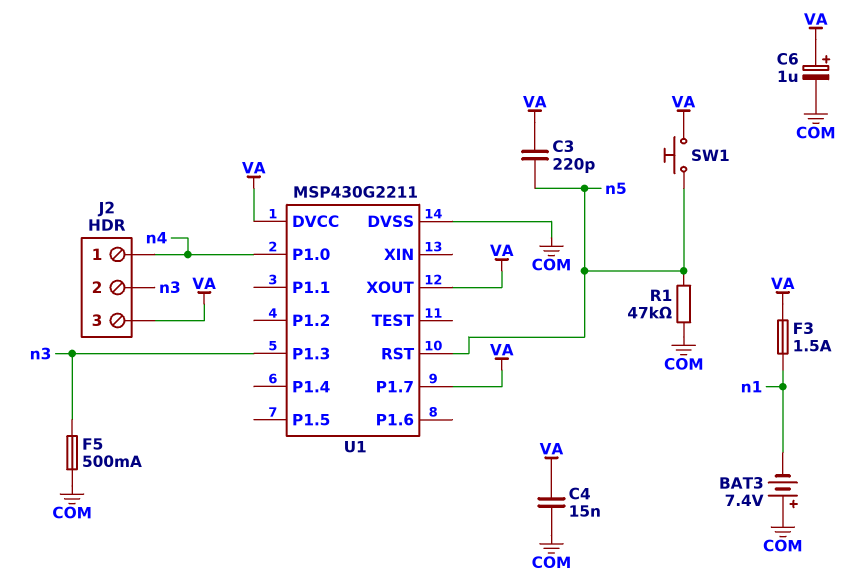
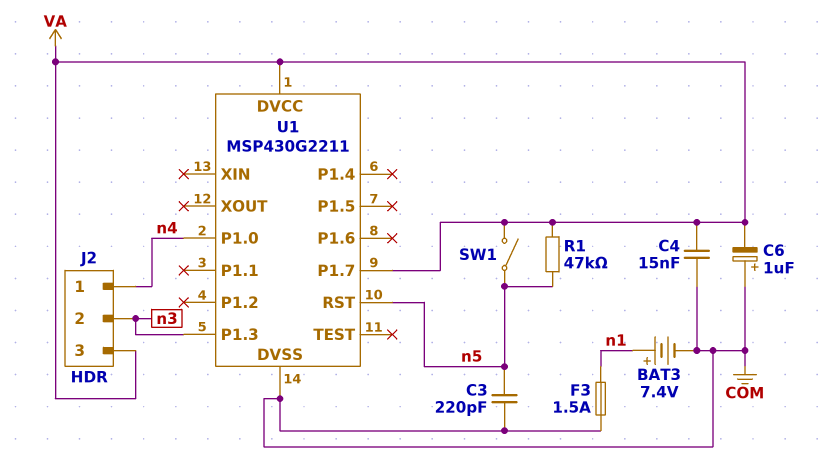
BAT3: 7.4V (plus COM, minus n1) -> 7.4V (plus n1, minus COM)
C3: 220pF (VA, n5) -> 220pF (COM, n5)
C6: 1uF (plus VA, minus COM) -> 1uF (plus COM, minus VA)
F3: 1.5A (VA, n1) -> 1.5A (COM, n1)
F5: 500mA (COM, n3) -> none
R1: 47k (COM, n5) -> 47k (VA, n5)
SW1: button (VA, n5) -> switch (VA, n5)
U1 pin XOUT: VA -> none

